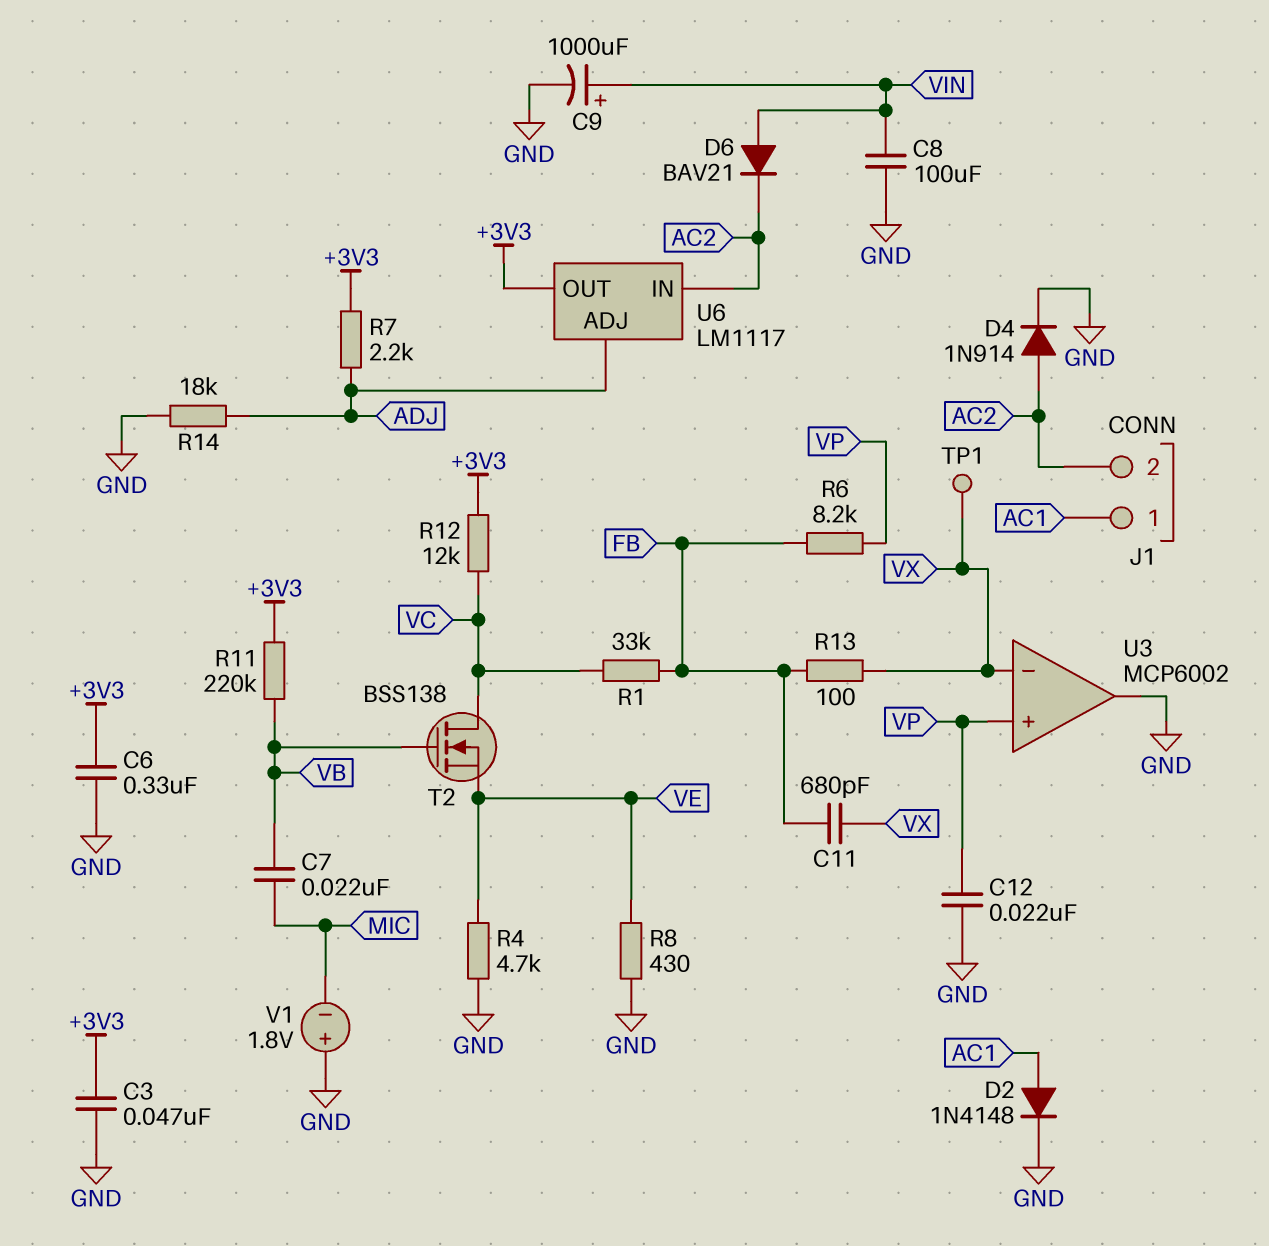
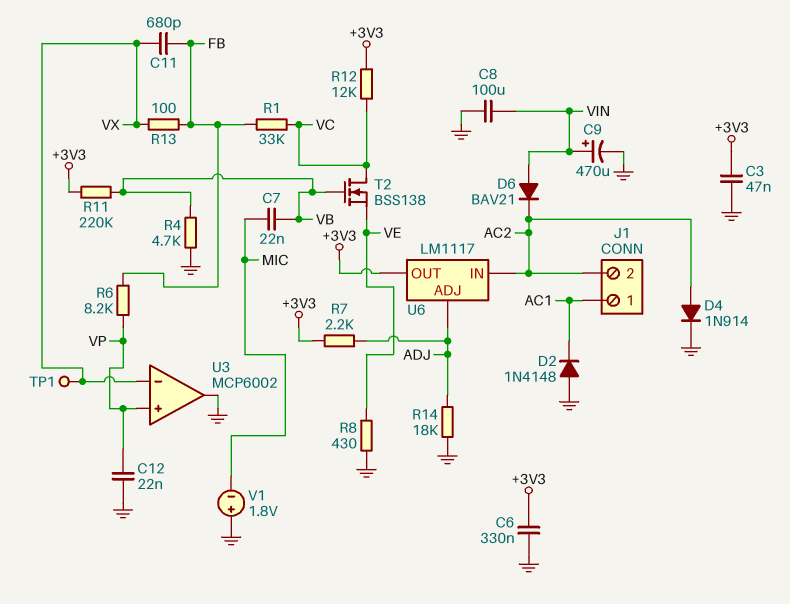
C9: 1000uF (plus VIN, minus GND) -> 470uF (plus VIN, minus GND)
D2: diode 1N4148 (A AC1, K GND) -> diode 1N4148 (A GND, K AC1)
R4: 4.7k (GND, VE) -> 4.7k (GND, VB)

